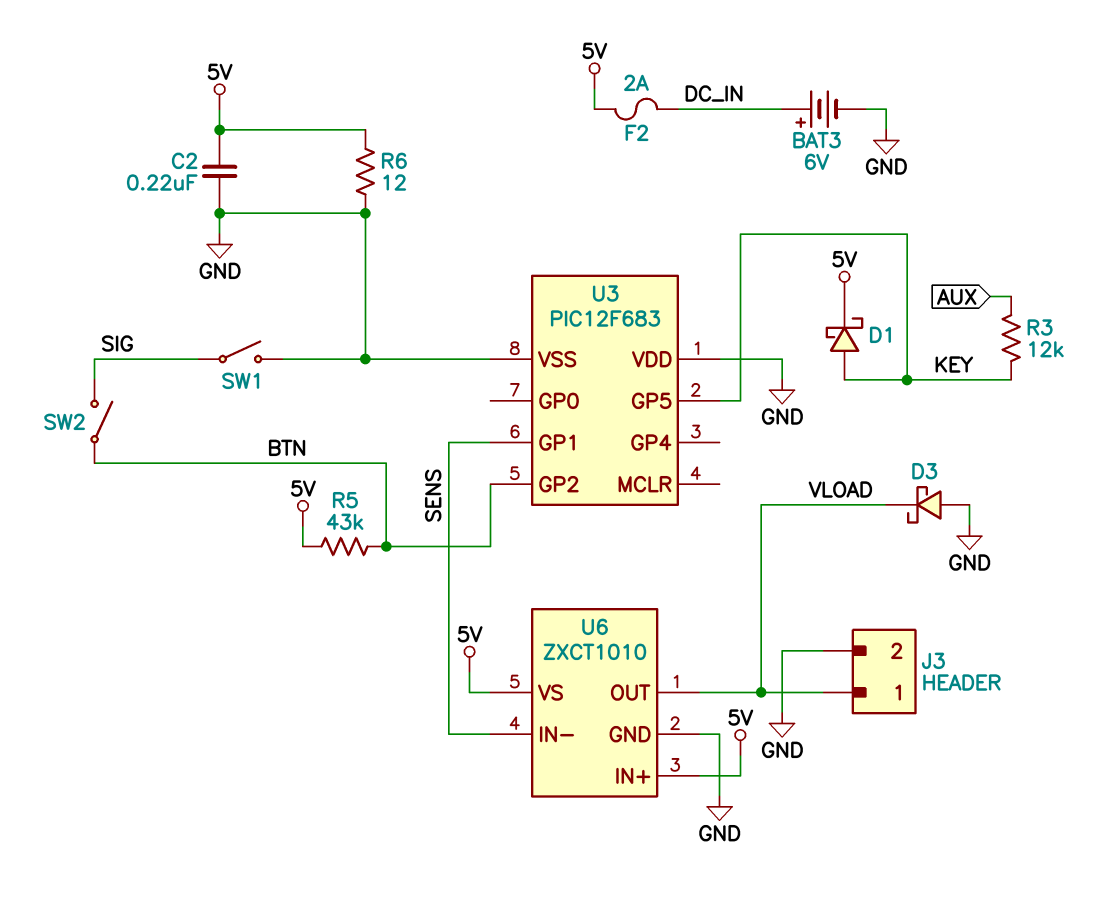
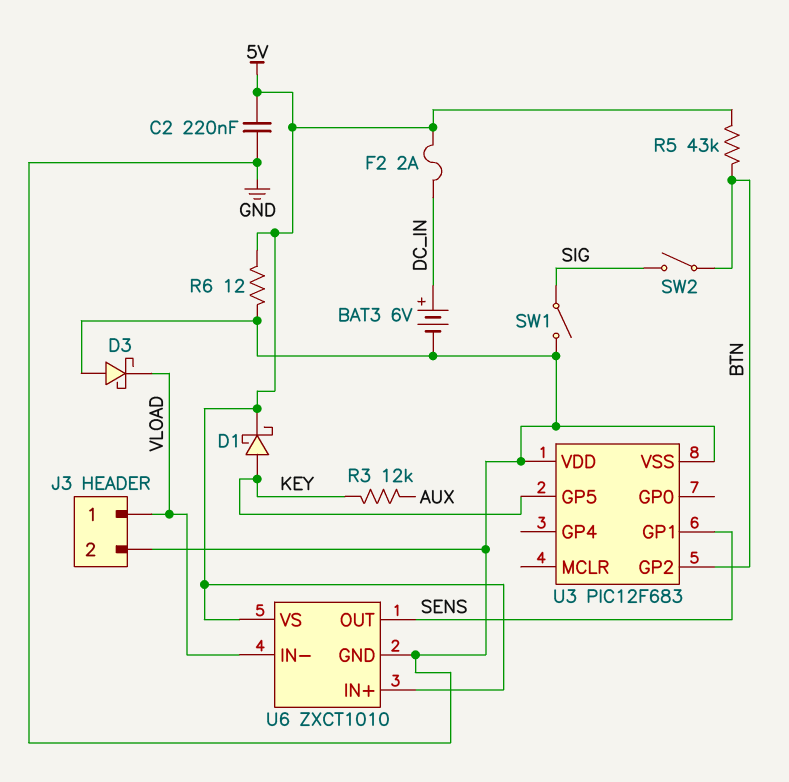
U6 pin IN-: SENS -> VLOAD
U6 pin OUT: VLOAD -> SENS

